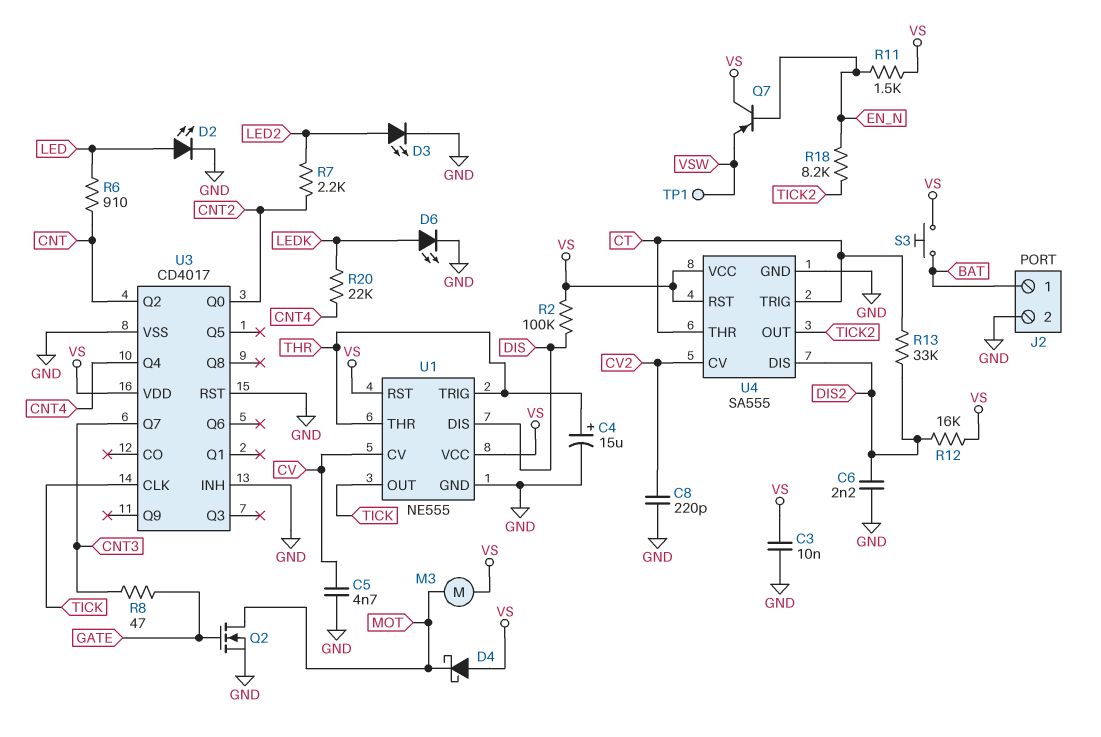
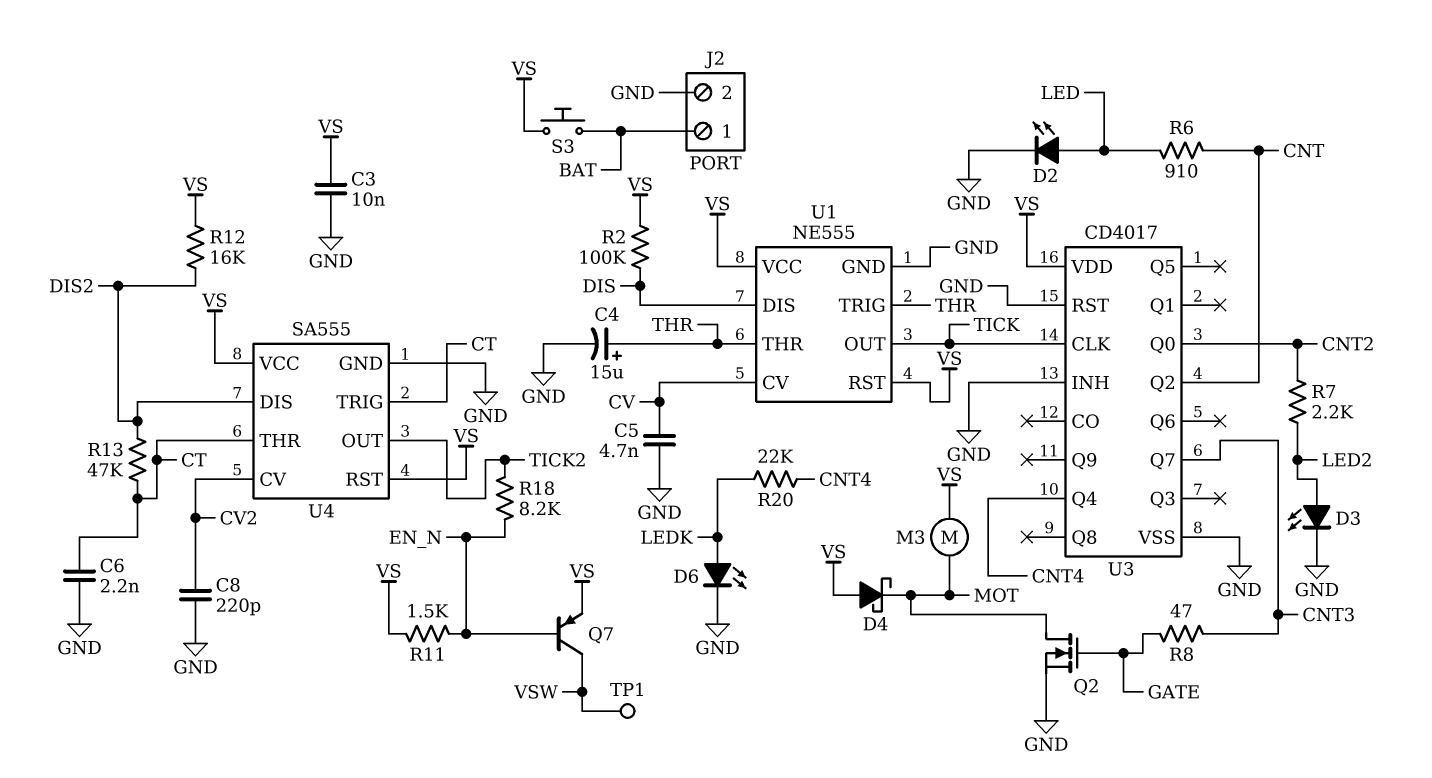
C6: 2.2nF (DIS2, GND) -> 2.2nF (CT, GND)
Q7: PNP (B EN_N, C VS, E VSW) -> PNP (B EN_N, C VSW, E VS)
R13: 33k (CT, DIS2) -> 47k (CT, DIS2)

